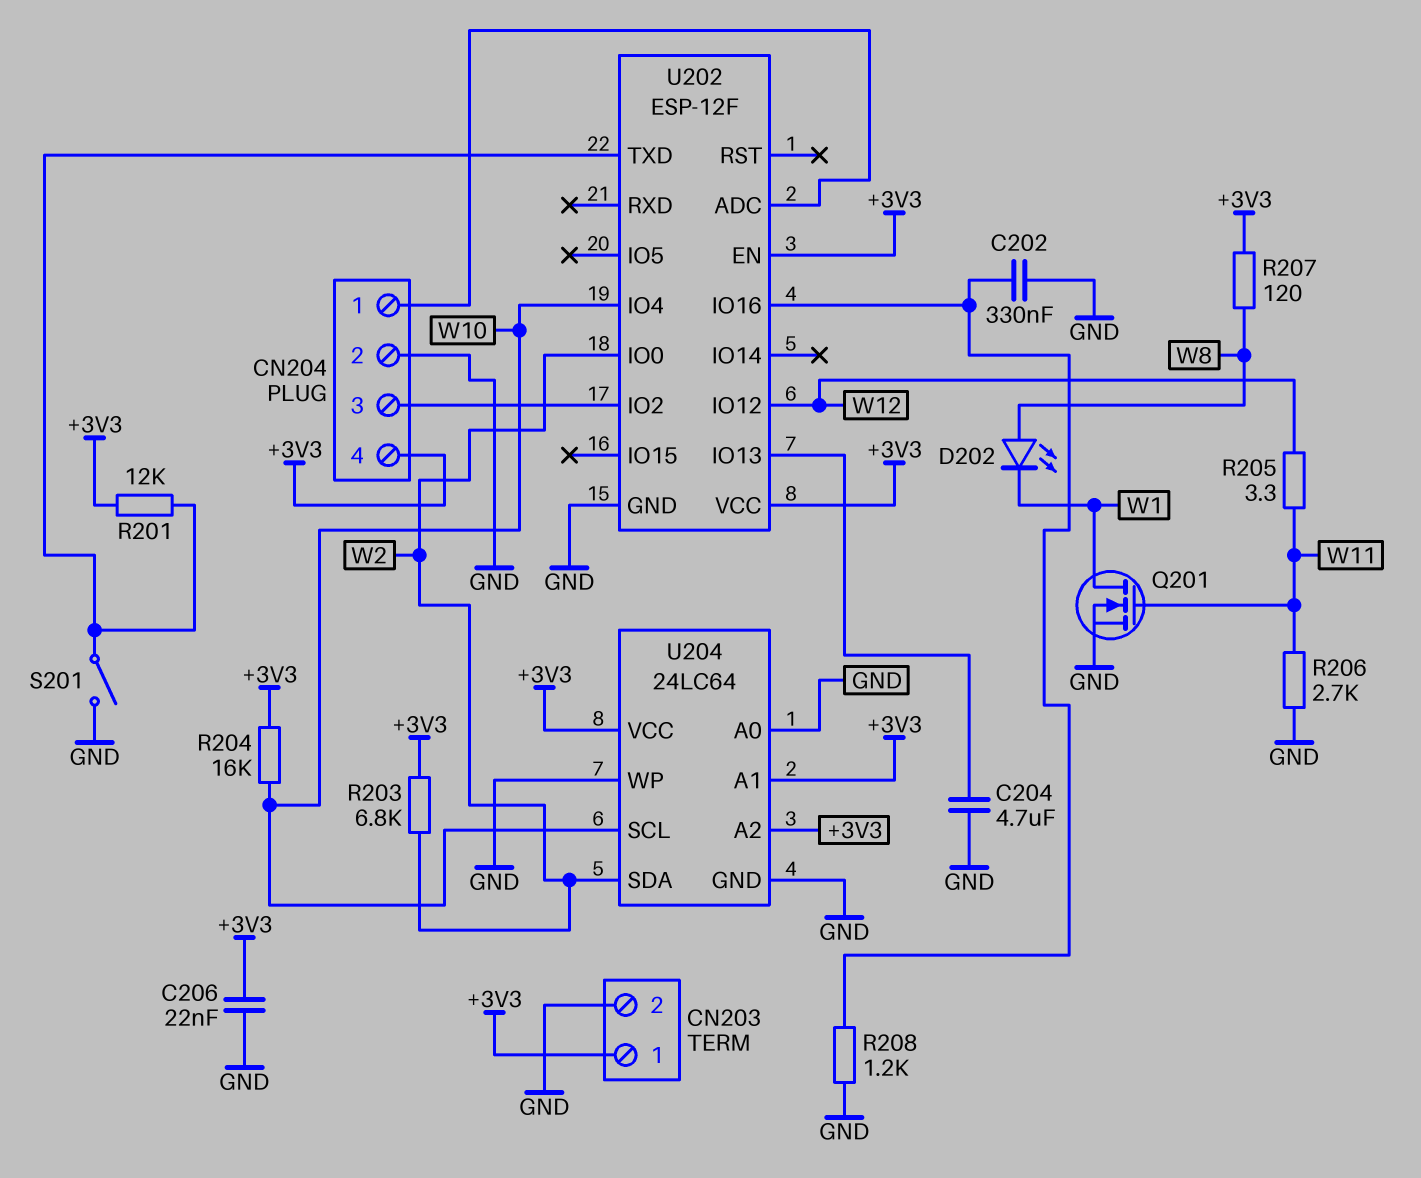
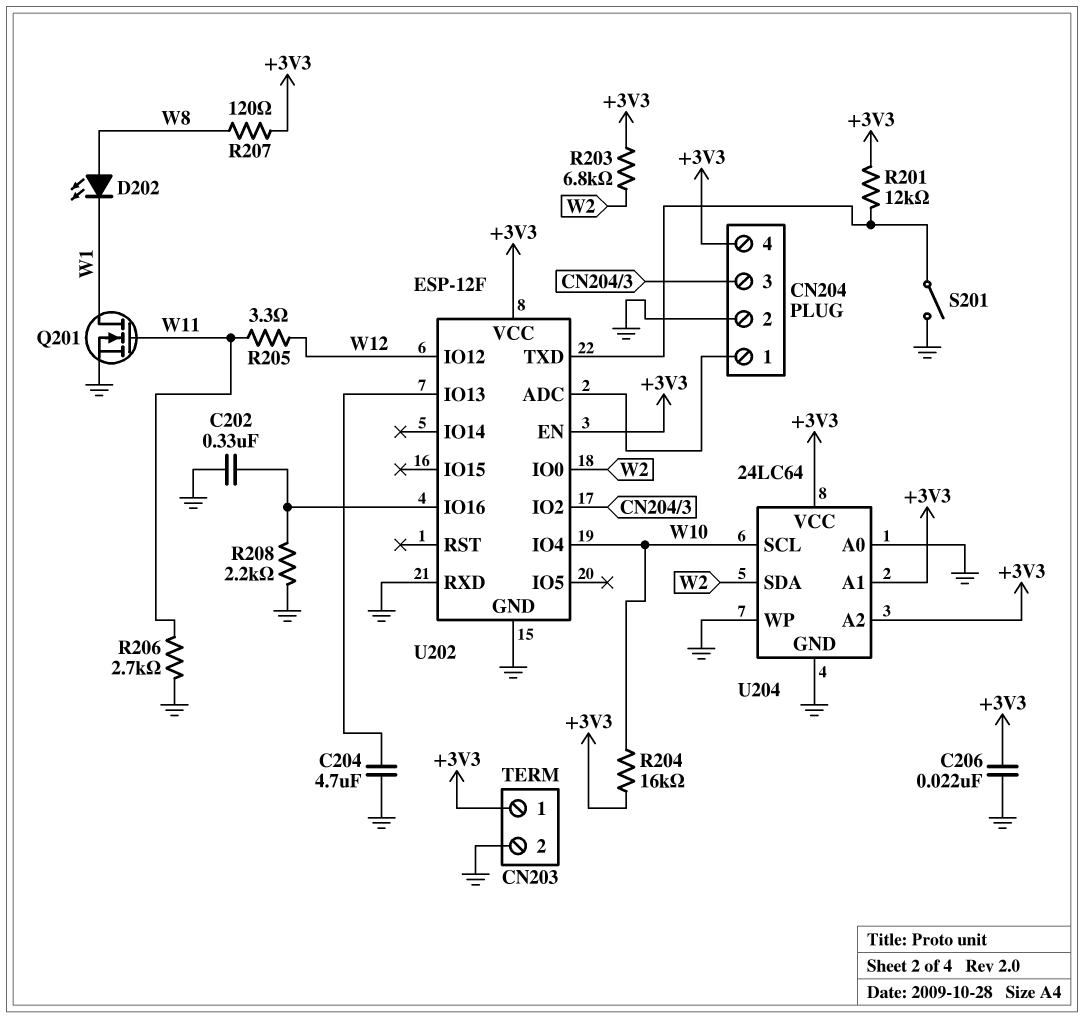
R208: 1.2k (GND, U202/IO16) -> 2.2k (GND, U202/IO16)
U202 pin RXD: none -> GND

